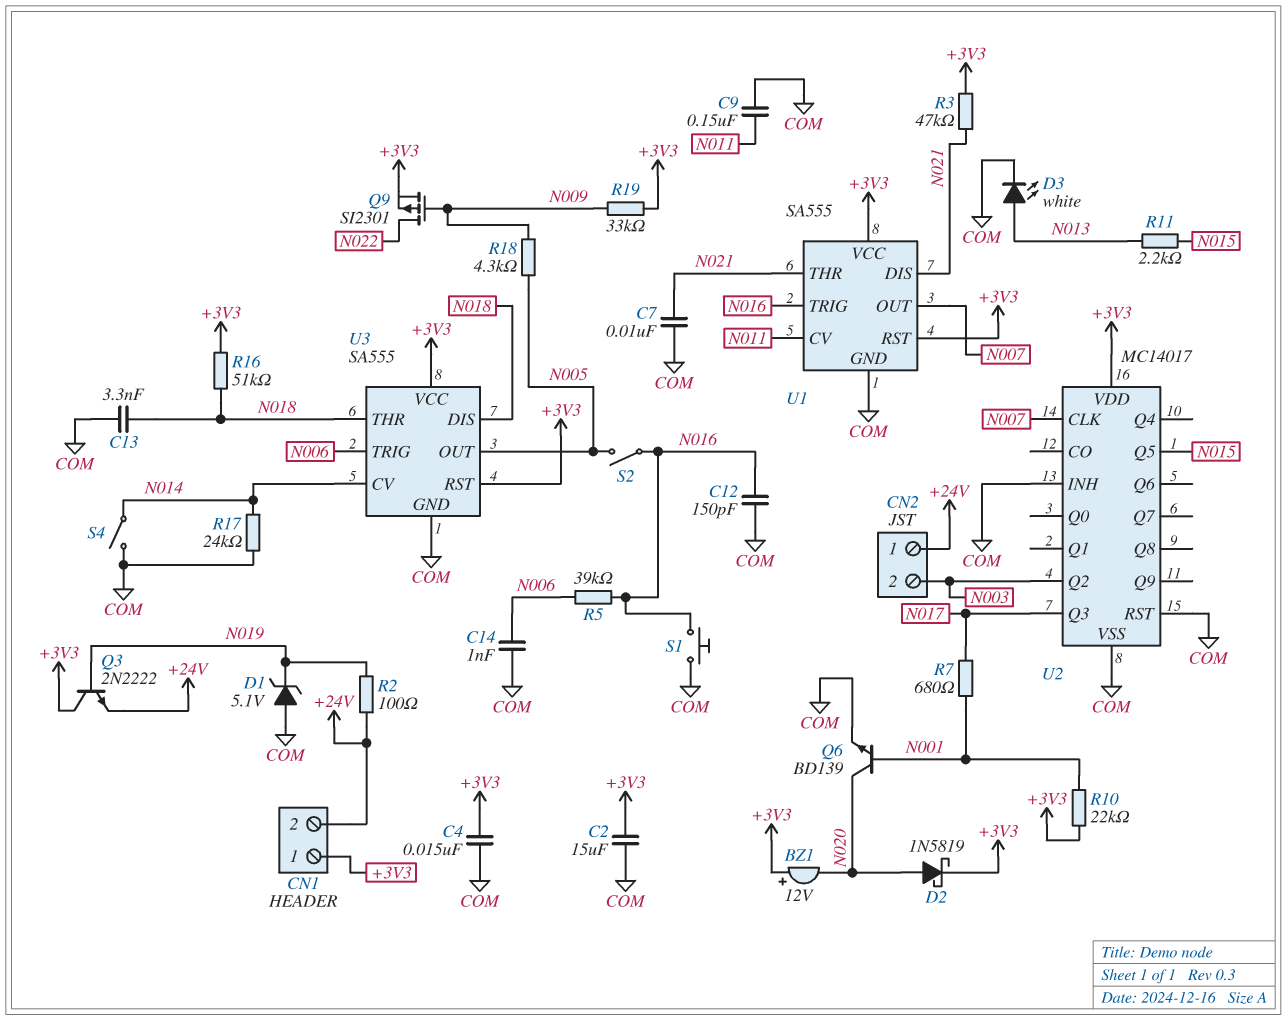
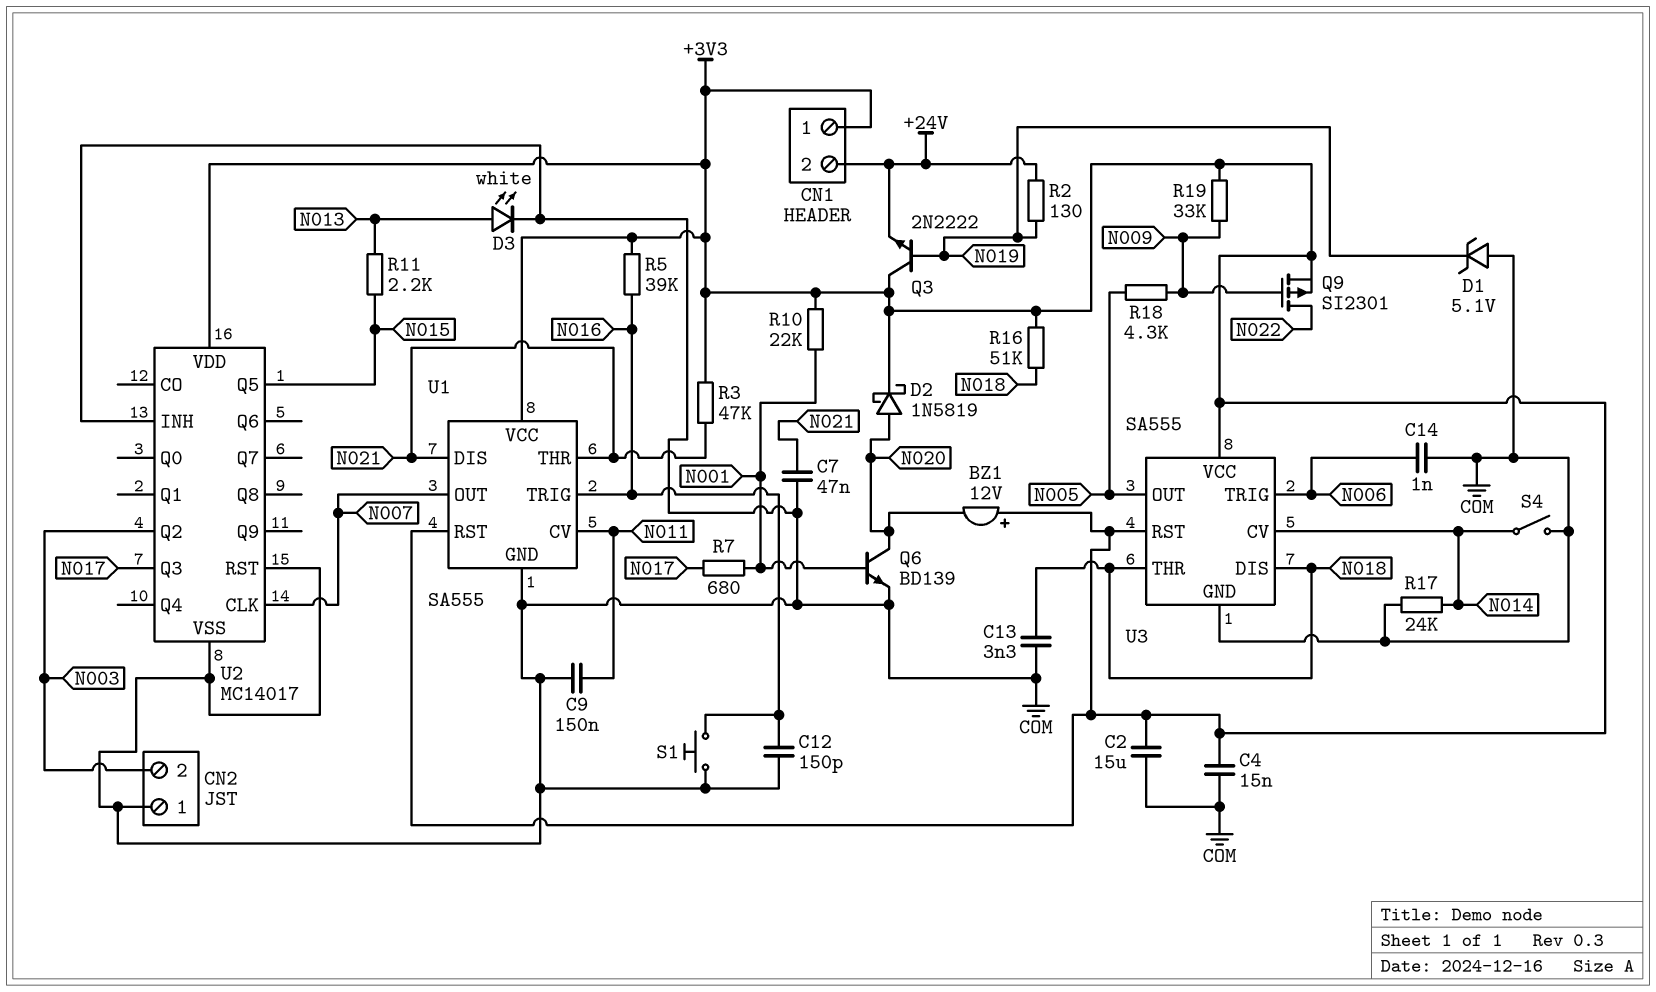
C7: 10nF (COM, N021) -> 47nF (COM, N021)
CN2 pin 1: +24V -> COM
R2: 100 (+24V, N019) -> 130 (+24V, N019)
R5: 39k (N006, N016) -> 39k (+3V3, N016)
S2: switch (N005, N016) -> none

